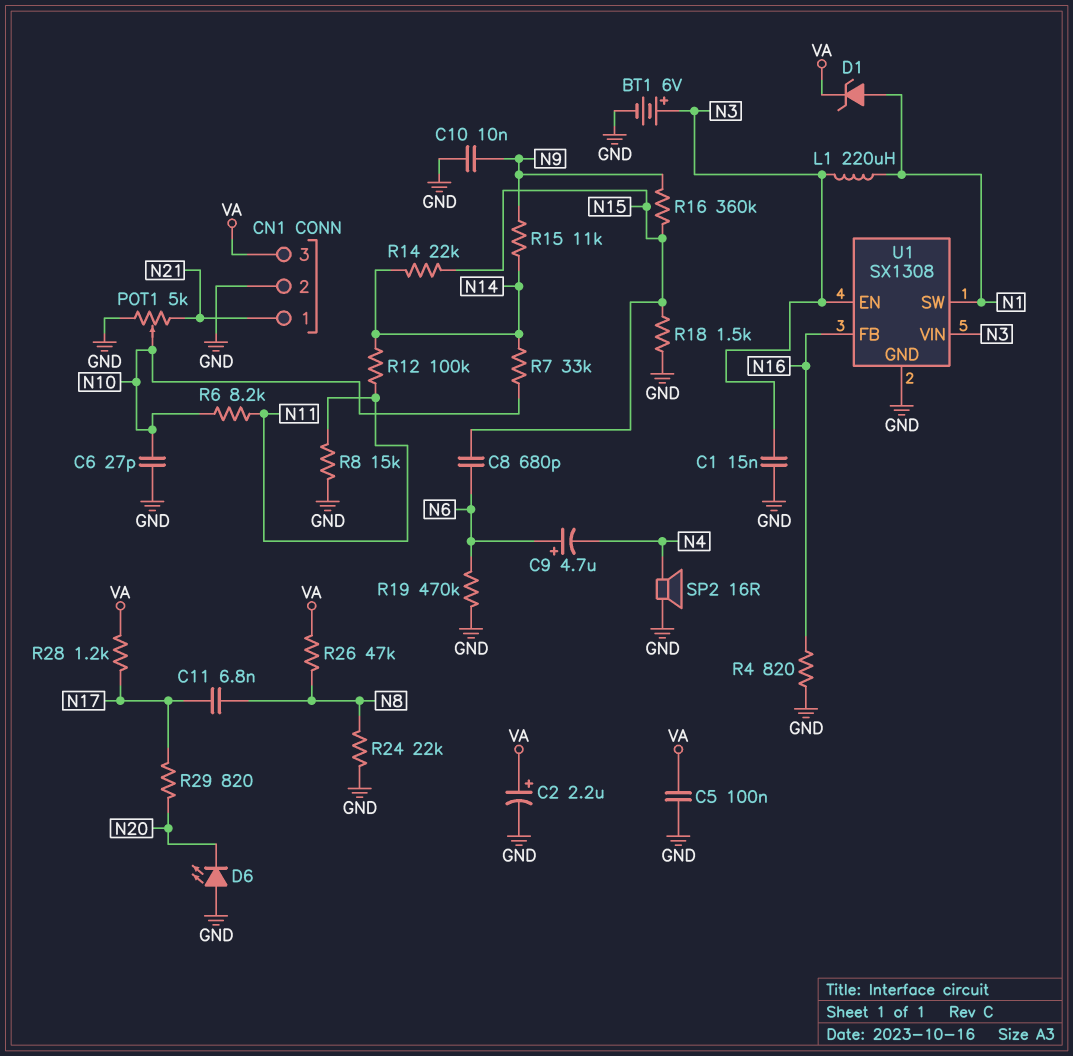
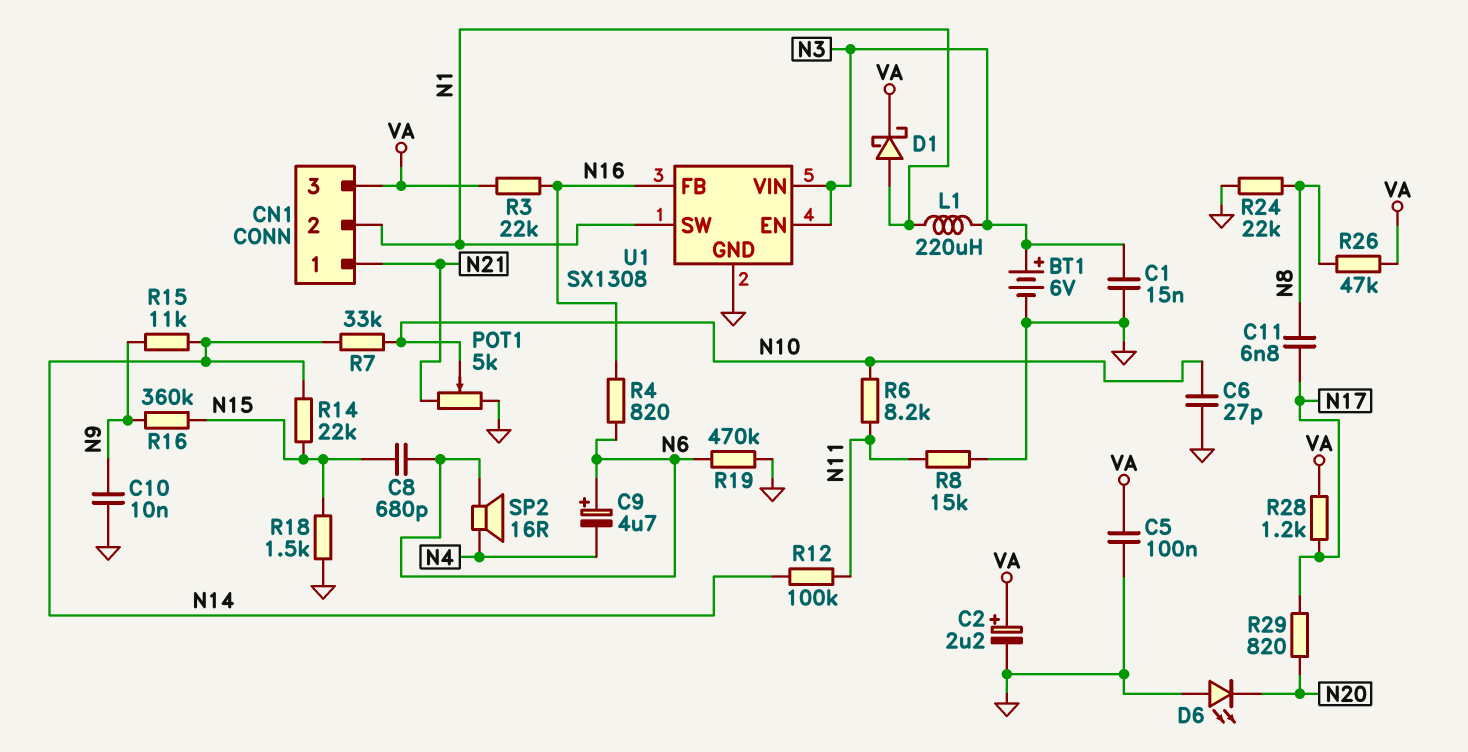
CN1 pin 2: GND -> N1
D1: zener (A N1, K VA) -> schottky (A N1, K VA)
R3: none -> 22k (N16, VA)
R4: 820 (GND, N16) -> 820 (N6, N16)
SP2: speaker 16R (GND, N4) -> speaker 16R (N4, N6)

